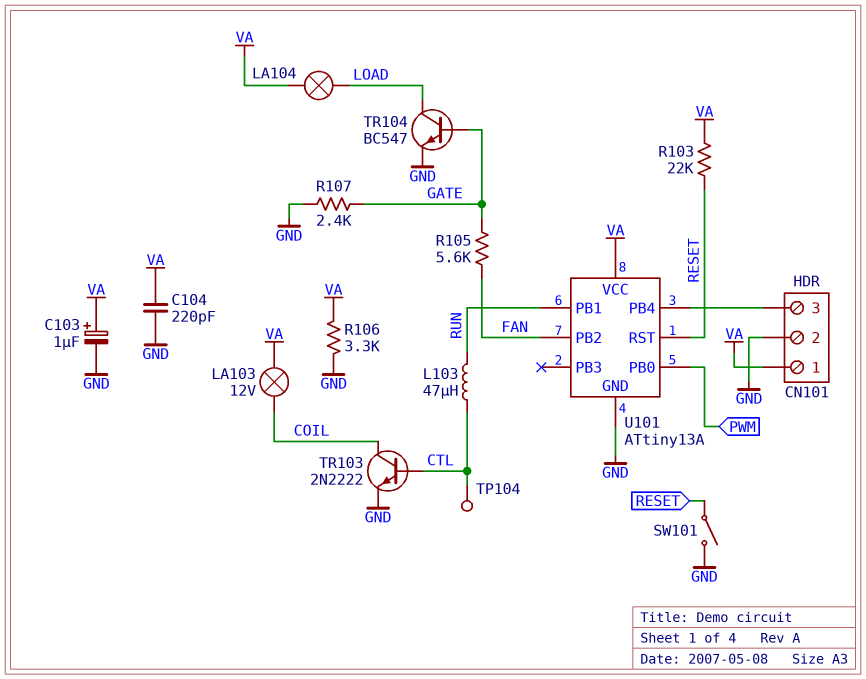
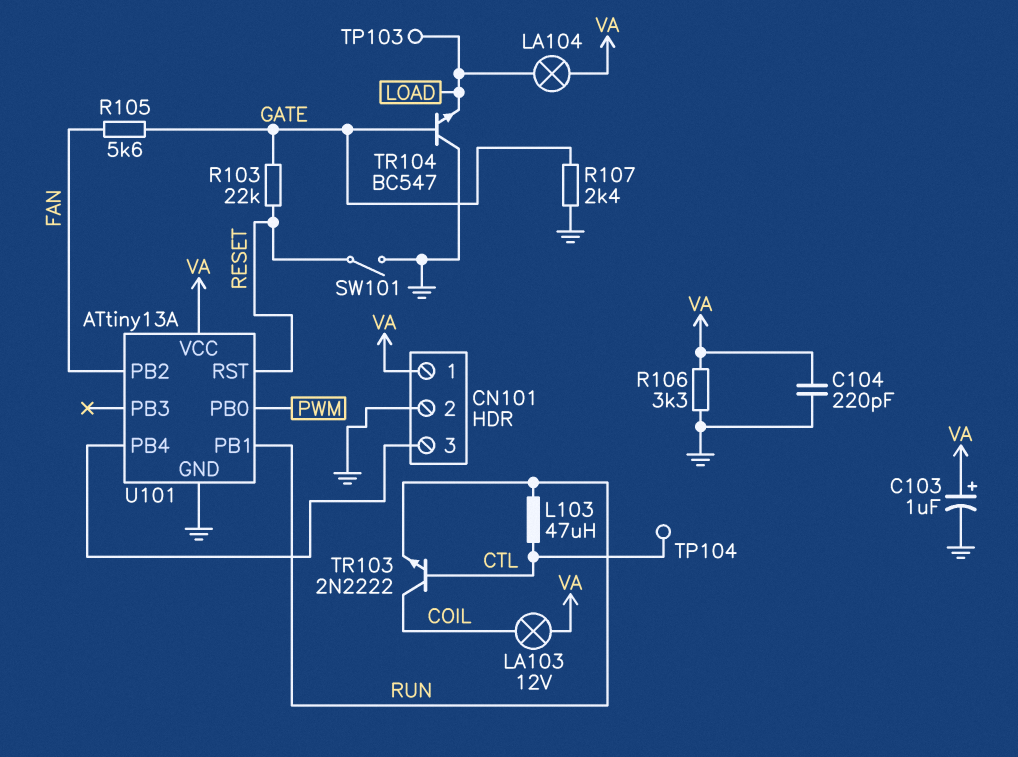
R103: 22k (RESET, VA) -> 22k (GATE, RESET)
TP103: none -> test point (LOAD)
TR103: NPN 2N2222 (B CTL, C COIL, E GND) -> NPN 2N2222 (B CTL, C COIL, E RUN)
TR104: NPN BC547 (B GATE, C LOAD, E GND) -> NPN BC547 (B GATE, C GND, E LOAD)

